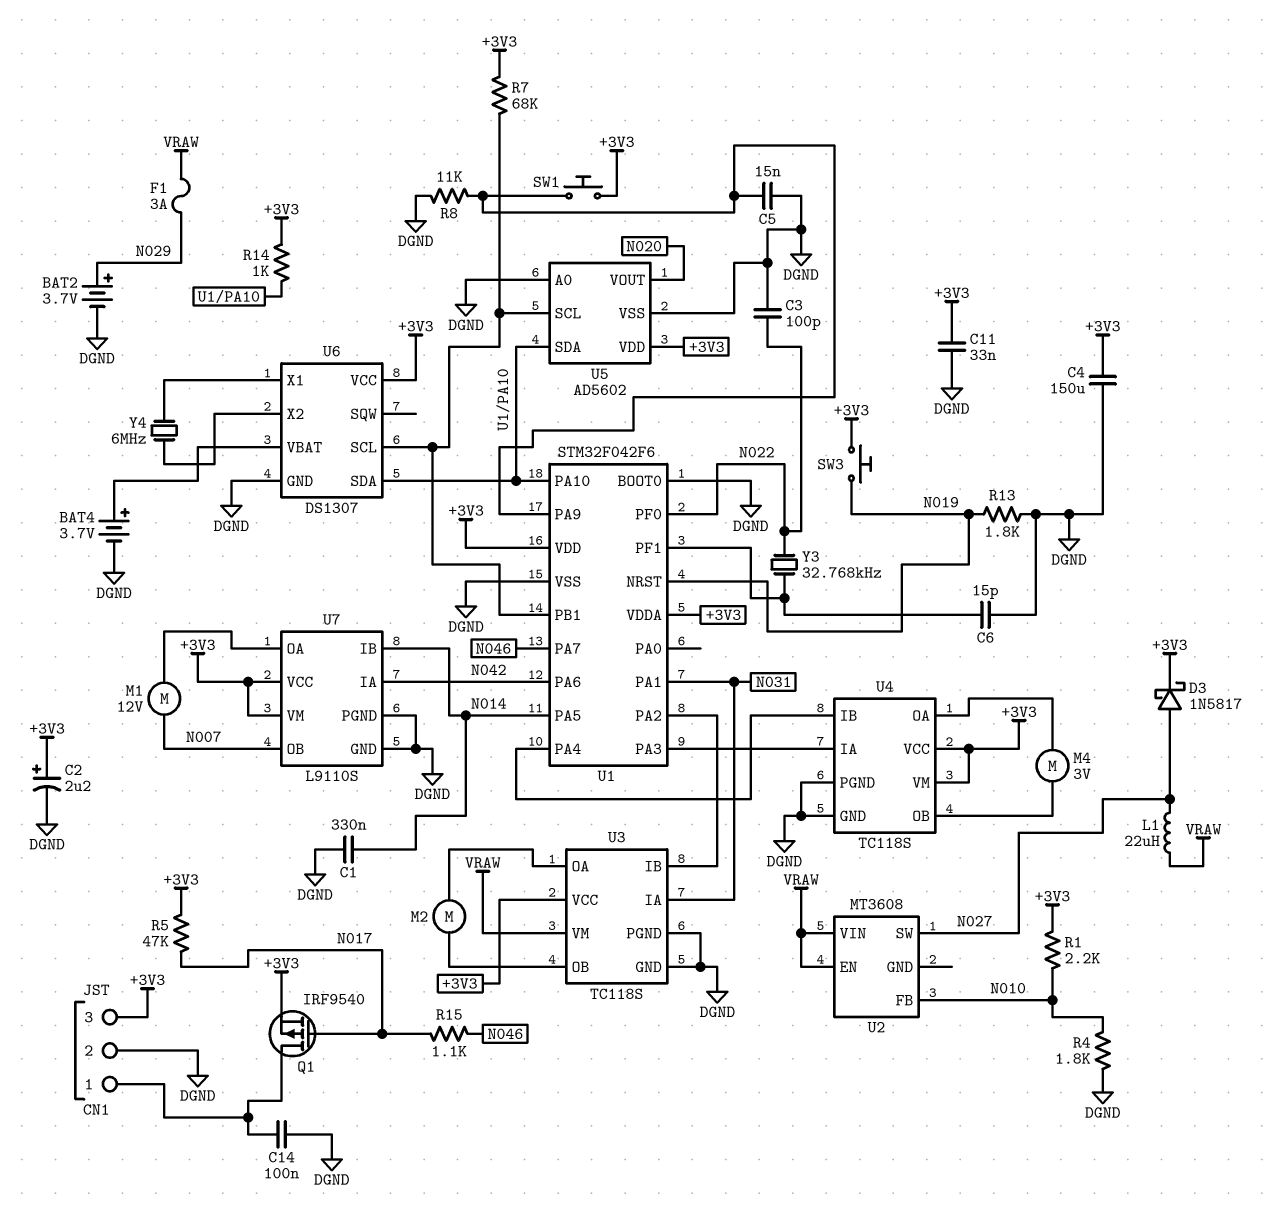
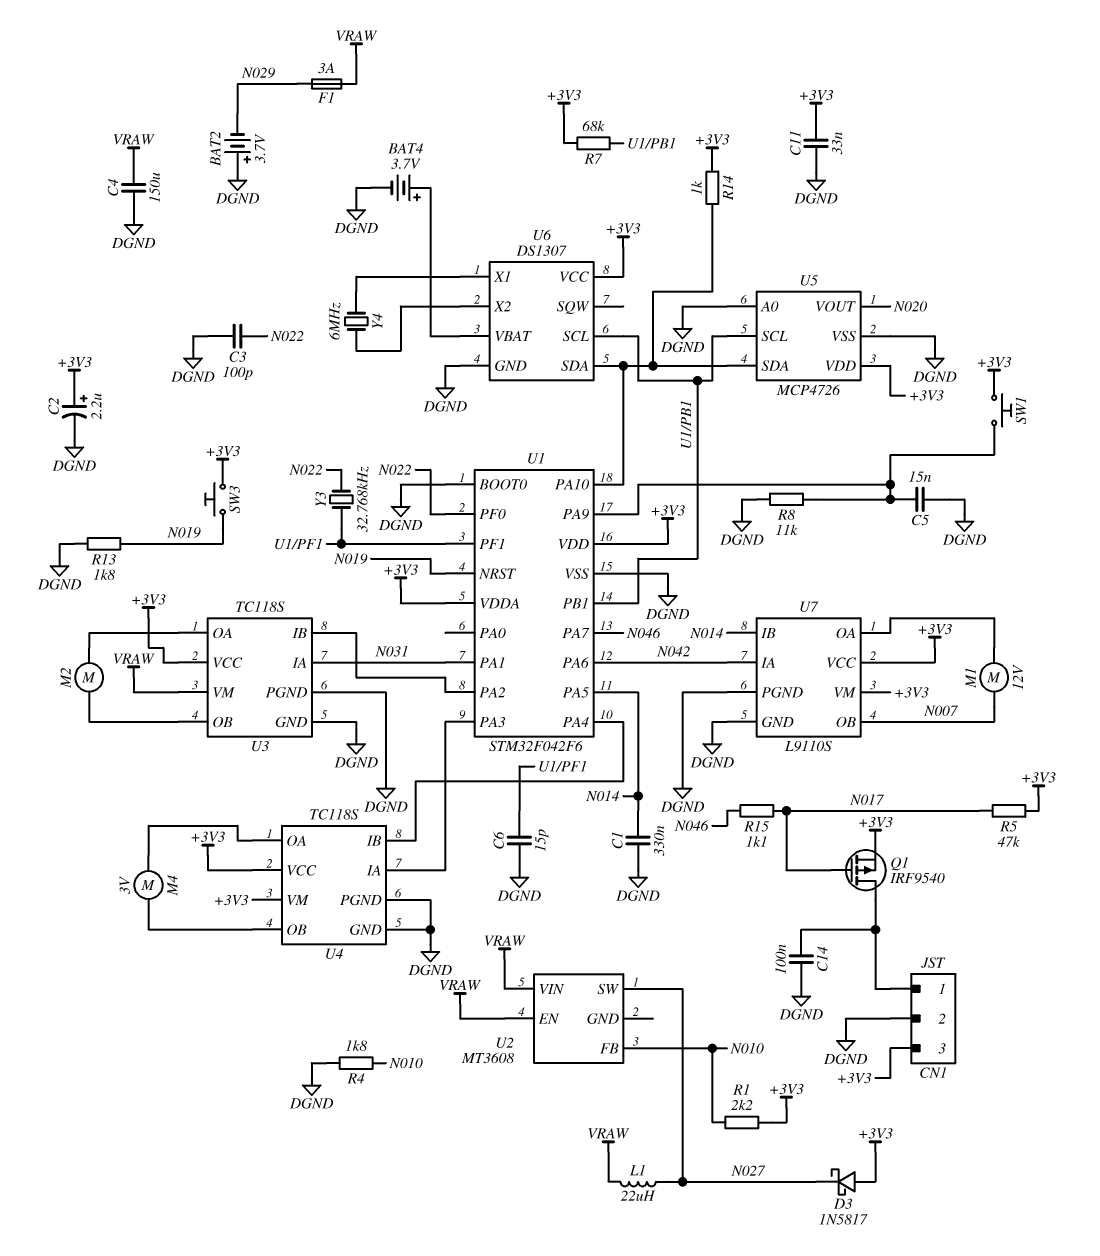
BAT2: 3.7V (plus N029, minus DGND) -> 3.7V (plus DGND, minus N029)
C4: 150uF (+3V3, DGND) -> 150uF (DGND, VRAW)
D3: schottky 1N5817 (A N027, K +3V3) -> schottky 1N5817 (A +3V3, K N027)
U5: AD5602 -> MCP4726

